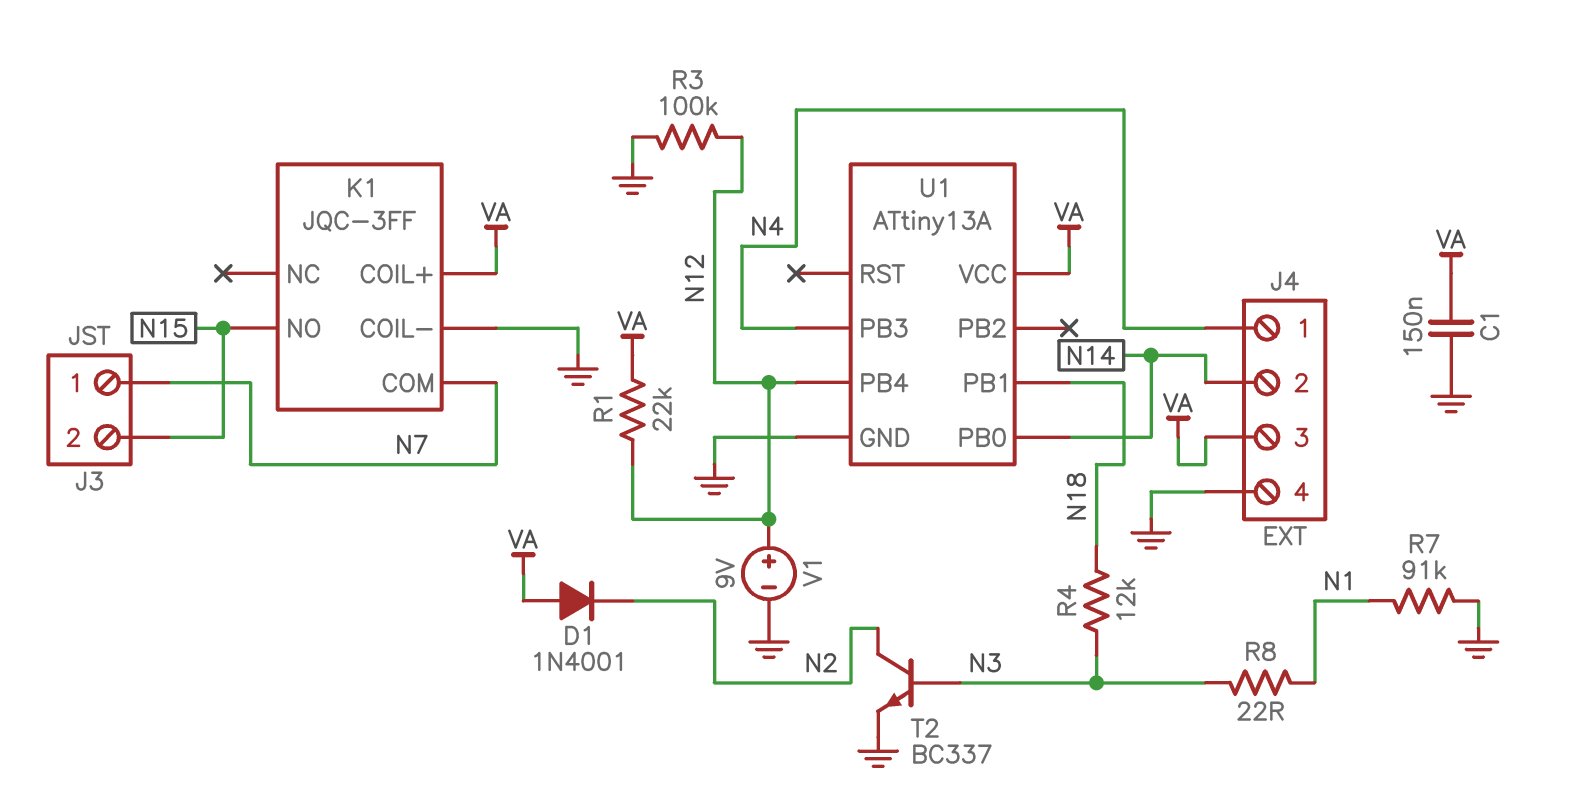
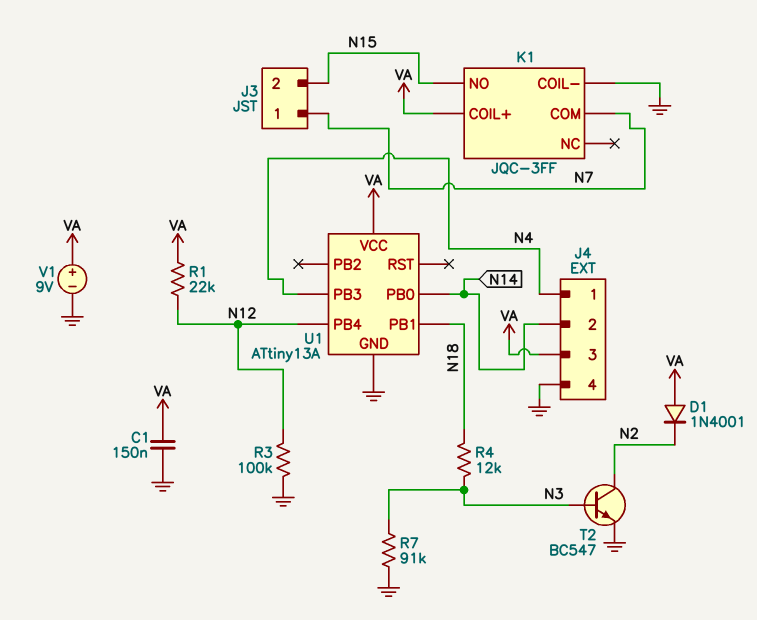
R7: 91k (GND, N1) -> 91k (GND, N3)
R8: 22 (N1, N3) -> none
T2: NPN BC337 (B N3, C N2, E GND) -> NPN BC547 (B N3, C N2, E GND)
V1: 9V (plus N12, minus GND) -> 9V (plus VA, minus GND)

